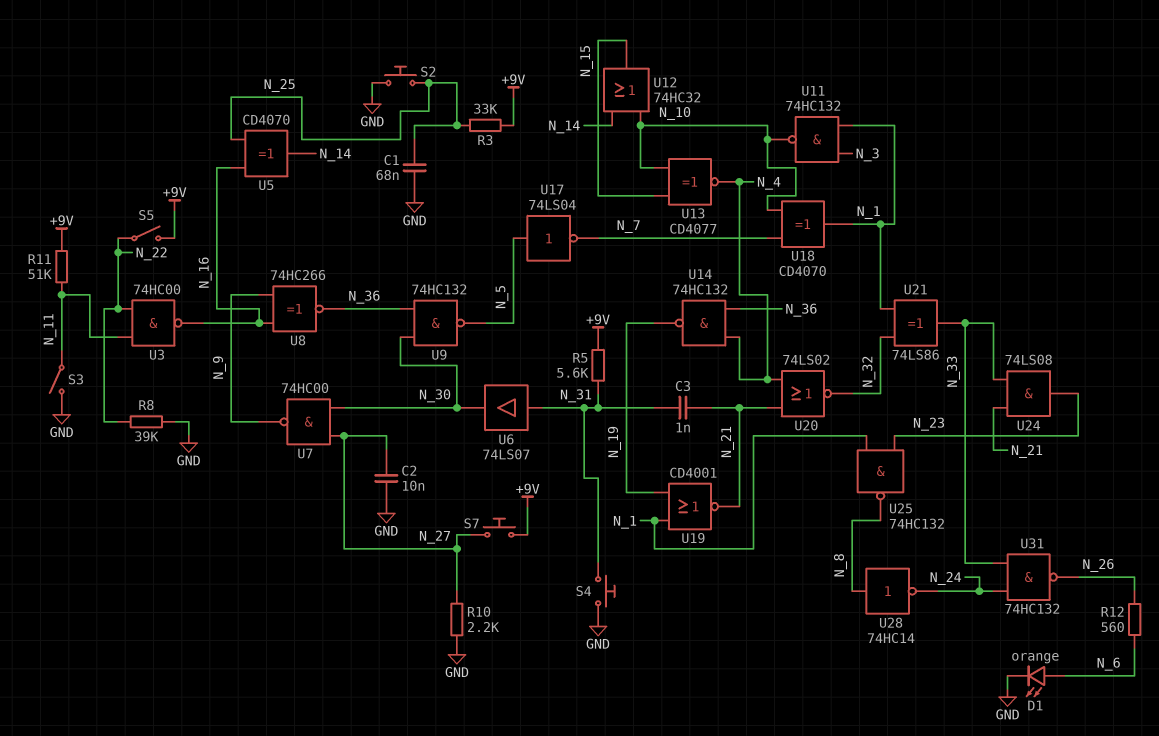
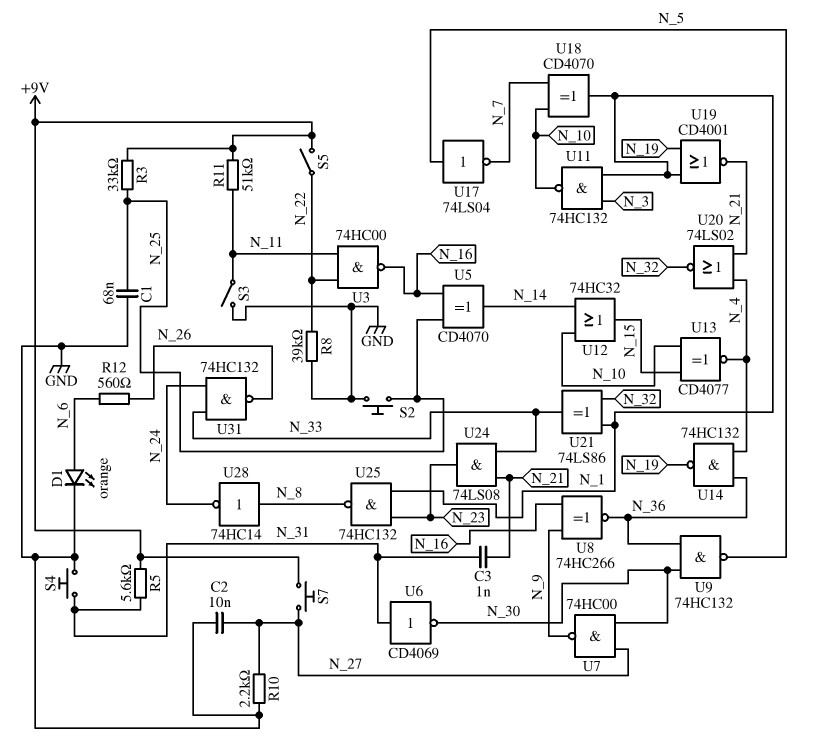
U6: buffer 74LS07 (in N_31, out N_30) -> NOT CD4069 (in N_31, out N_30)

